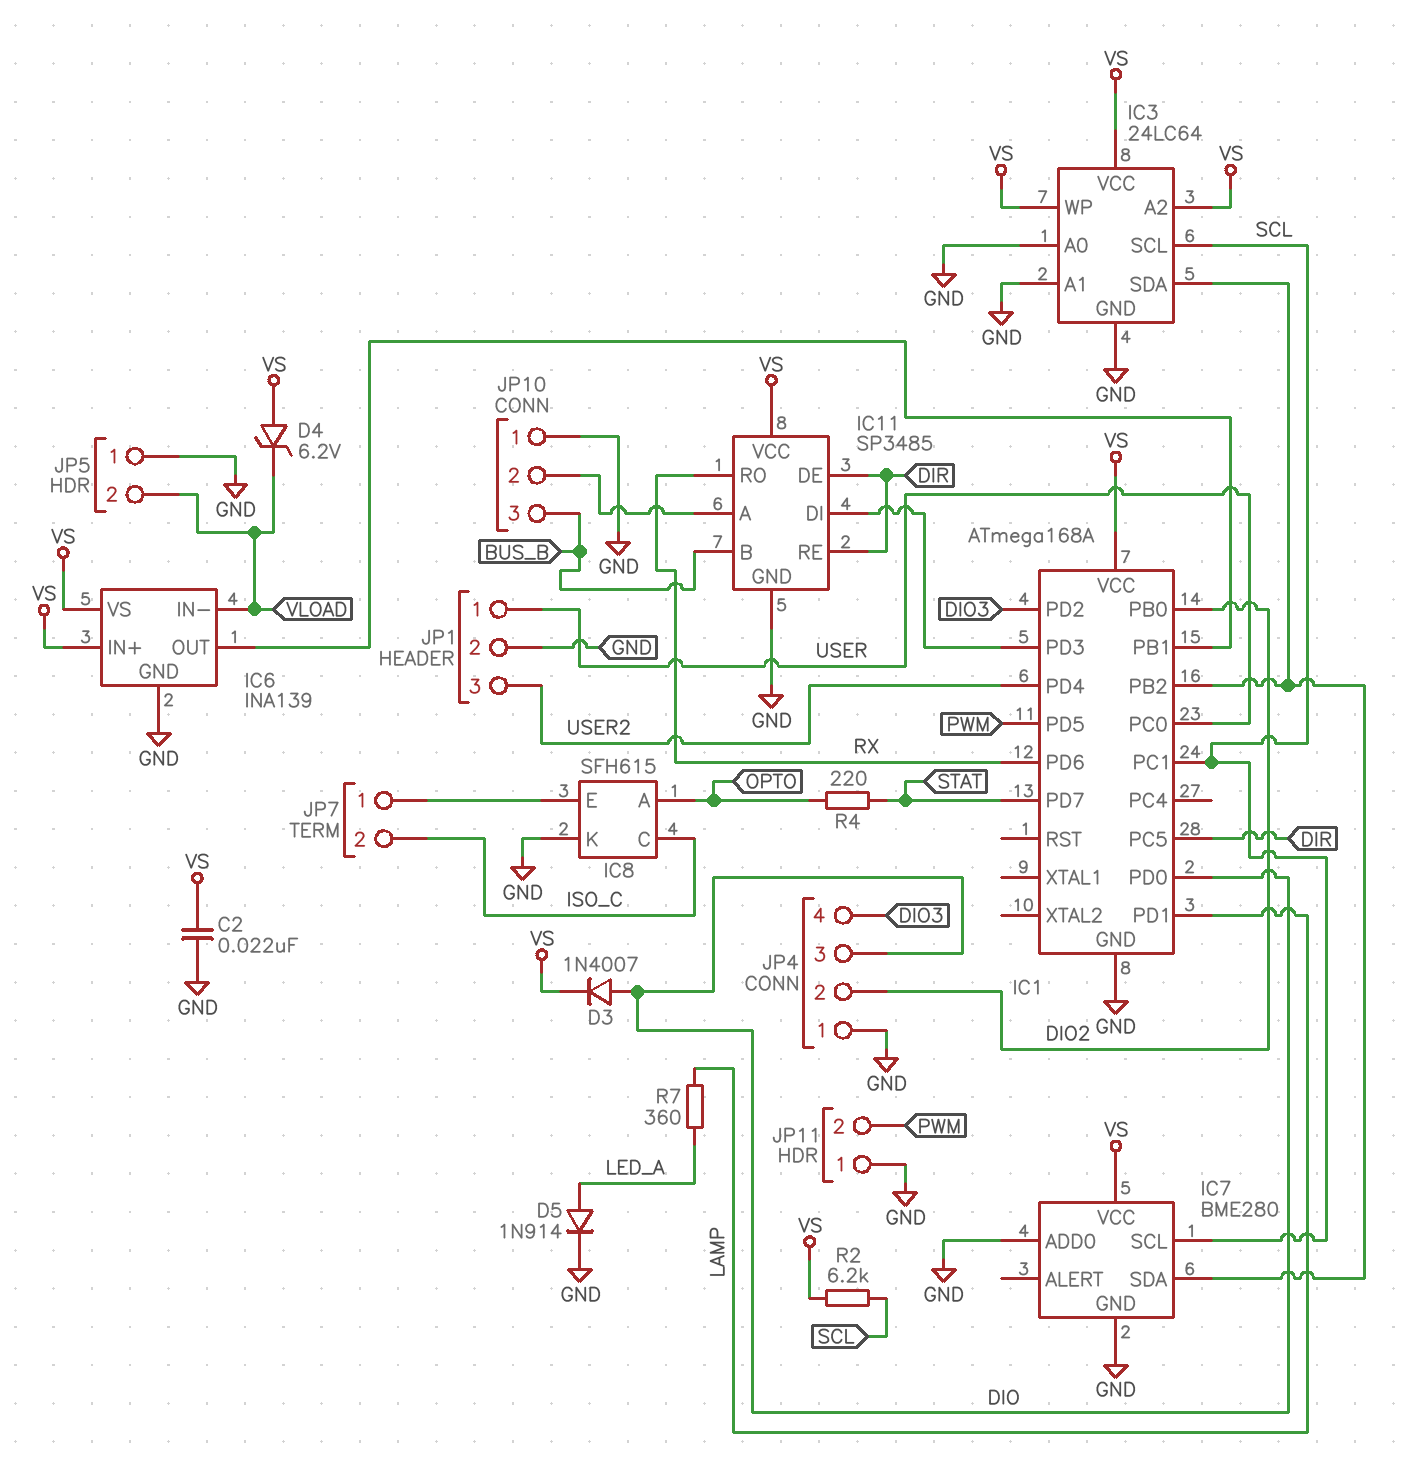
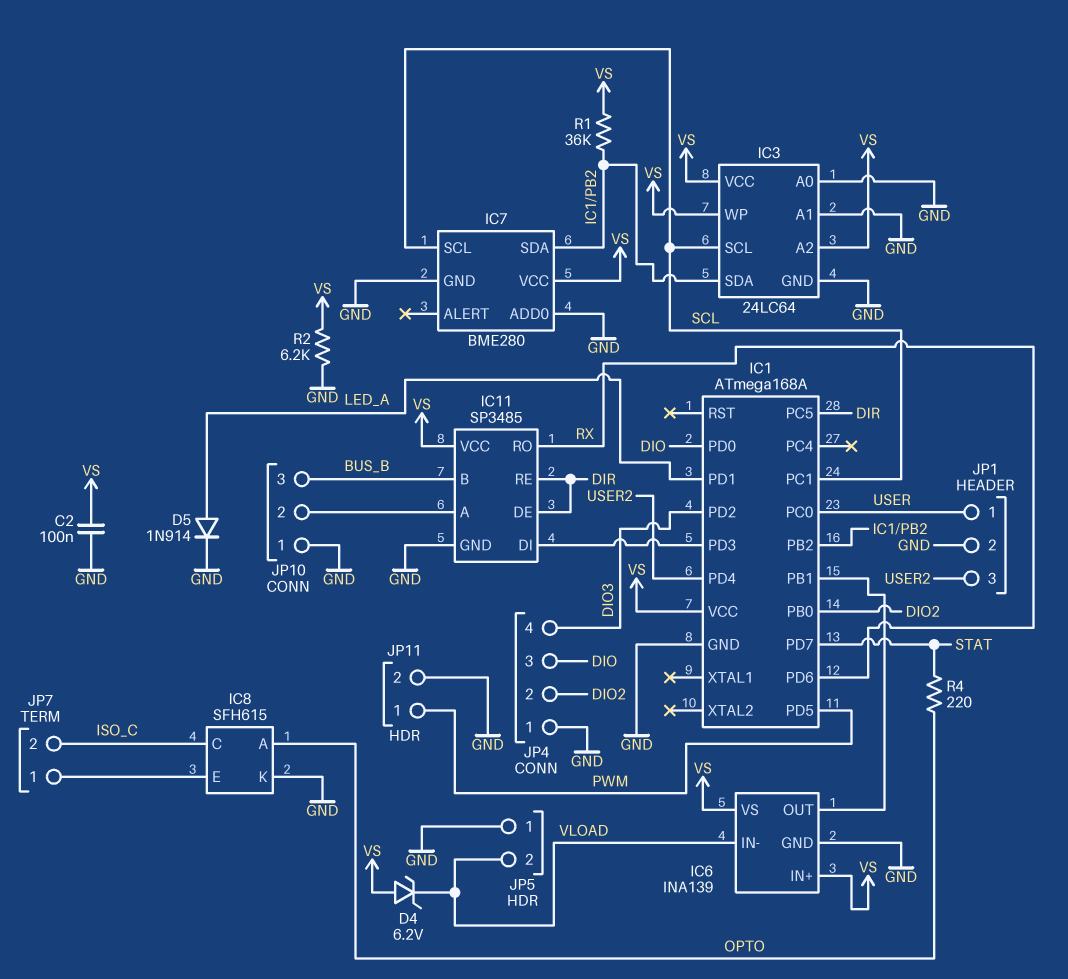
C2: 22nF (GND, VS) -> 100nF (GND, VS)
D3: diode 1N4007 (A DIO, K VS) -> none
IC1 pin PD1: LAMP -> LED_A
JP11 pin 1: GND -> PWM
JP11 pin 2: PWM -> GND
R1: none -> 36k (IC1/PB2, VS)
R2: 6.2k (SCL, VS) -> 6.2k (GND, VS)
R7: 360 (LAMP, LED_A) -> none

